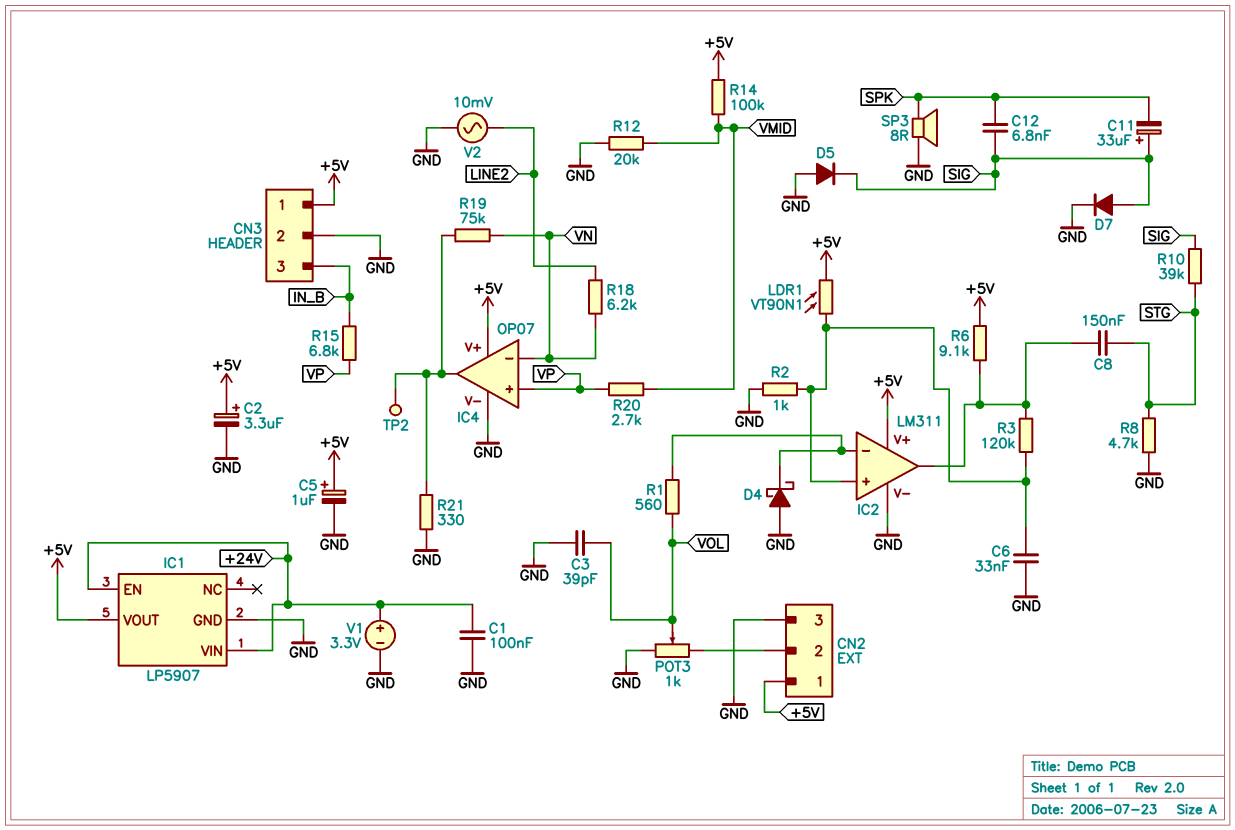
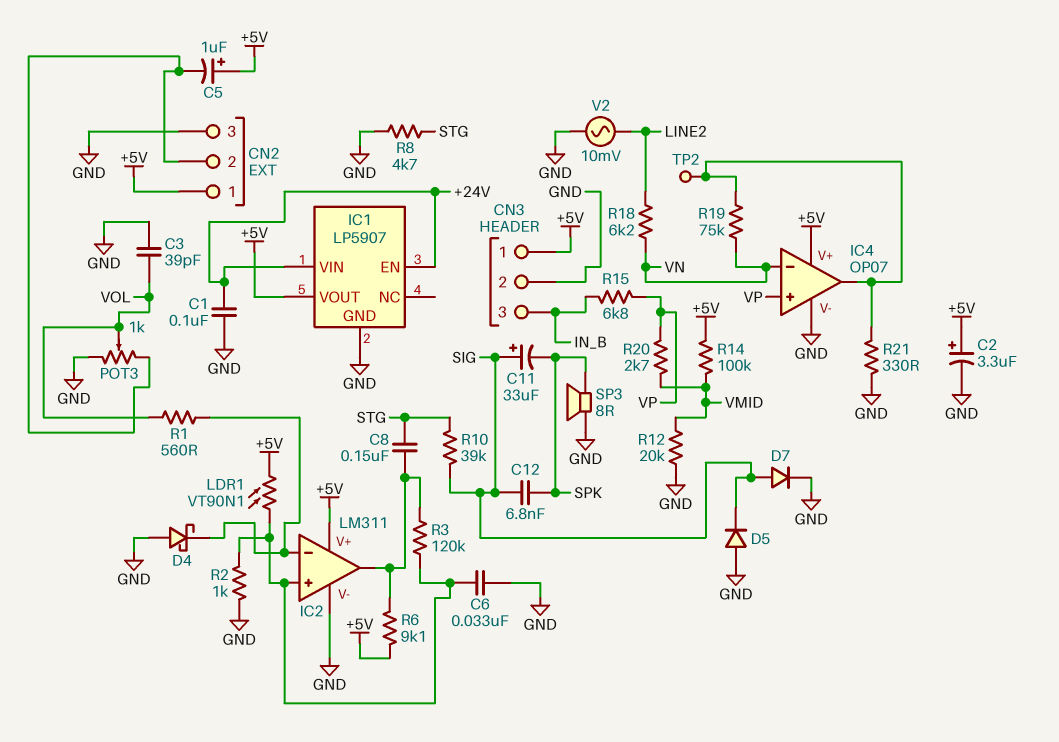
C5: 1uF (plus +5V, minus GND) -> 1uF (plus +5V, minus CN2/2)
V1: 3.3V (plus +24V, minus GND) -> none

